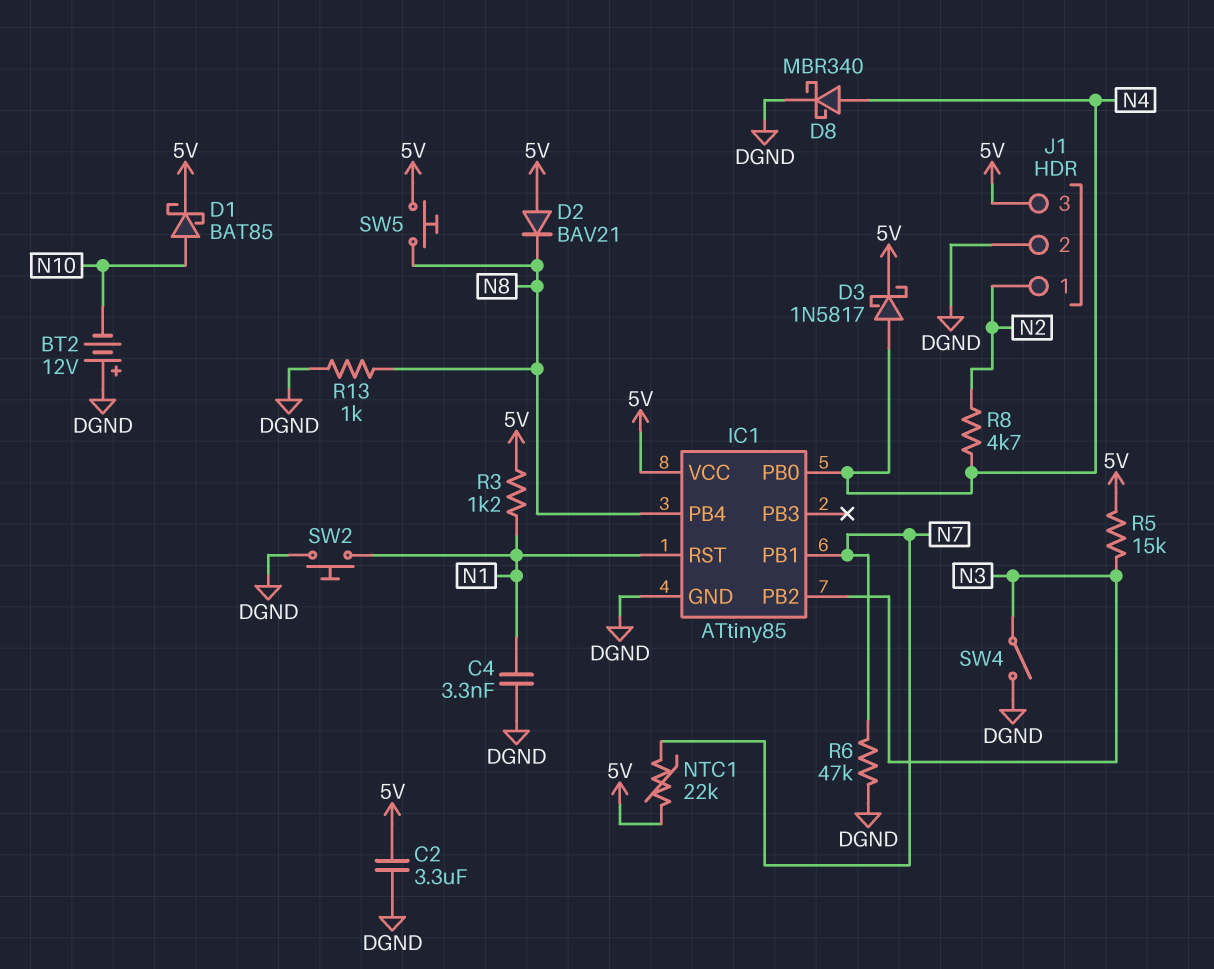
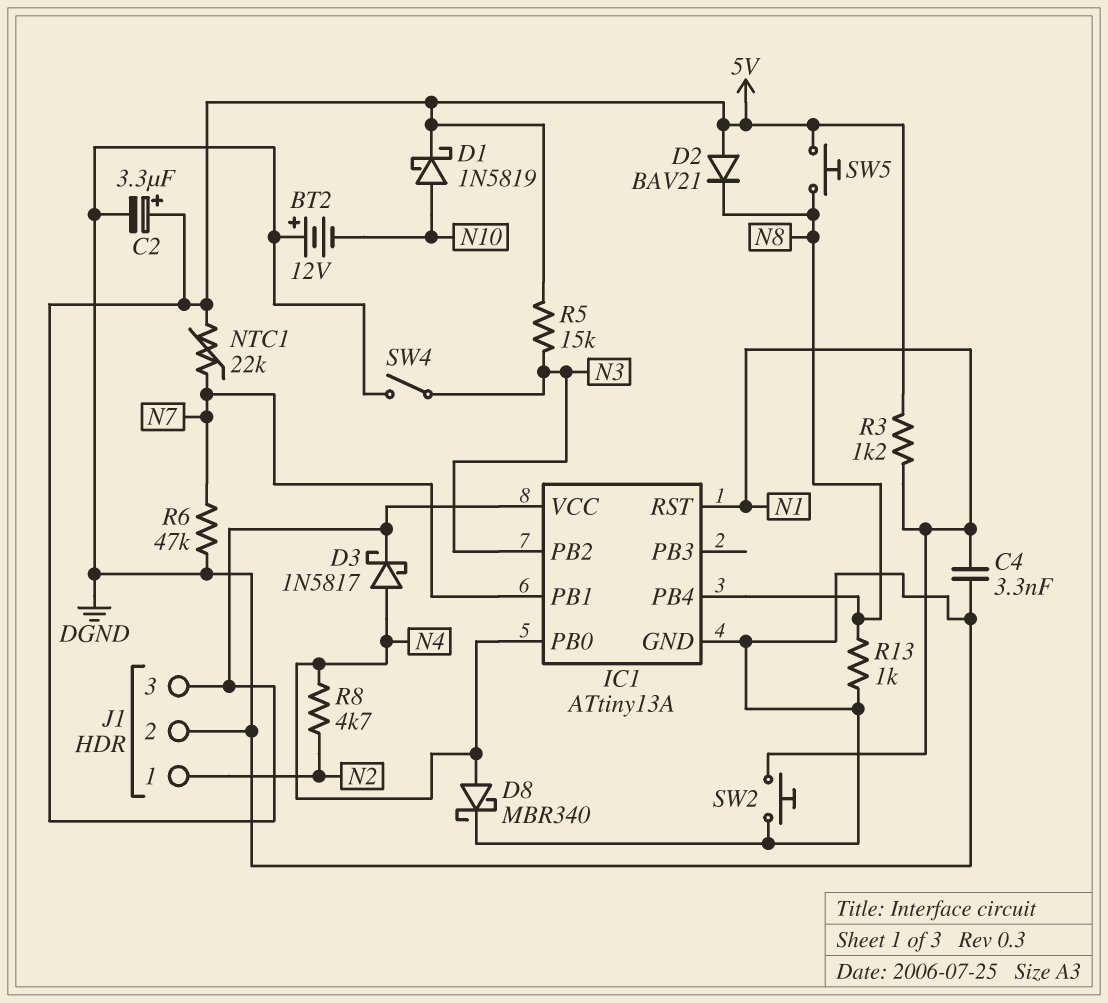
C2: 3.3uF (5V, DGND) -> 3.3uF (plus 5V, minus DGND)
D1: schottky BAT85 (A N10, K 5V) -> schottky 1N5819 (A N10, K 5V)
IC1: ATtiny85 -> ATtiny13A

